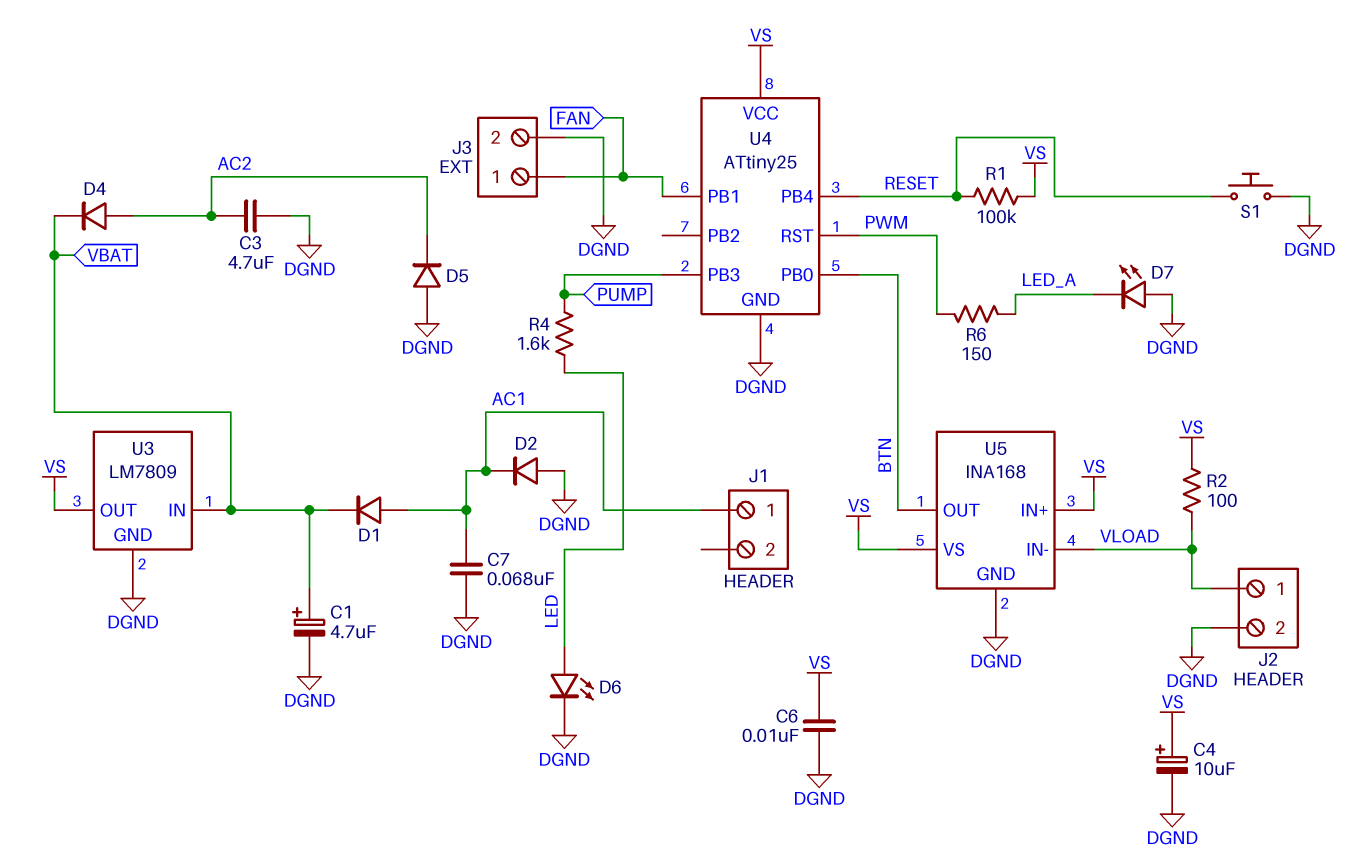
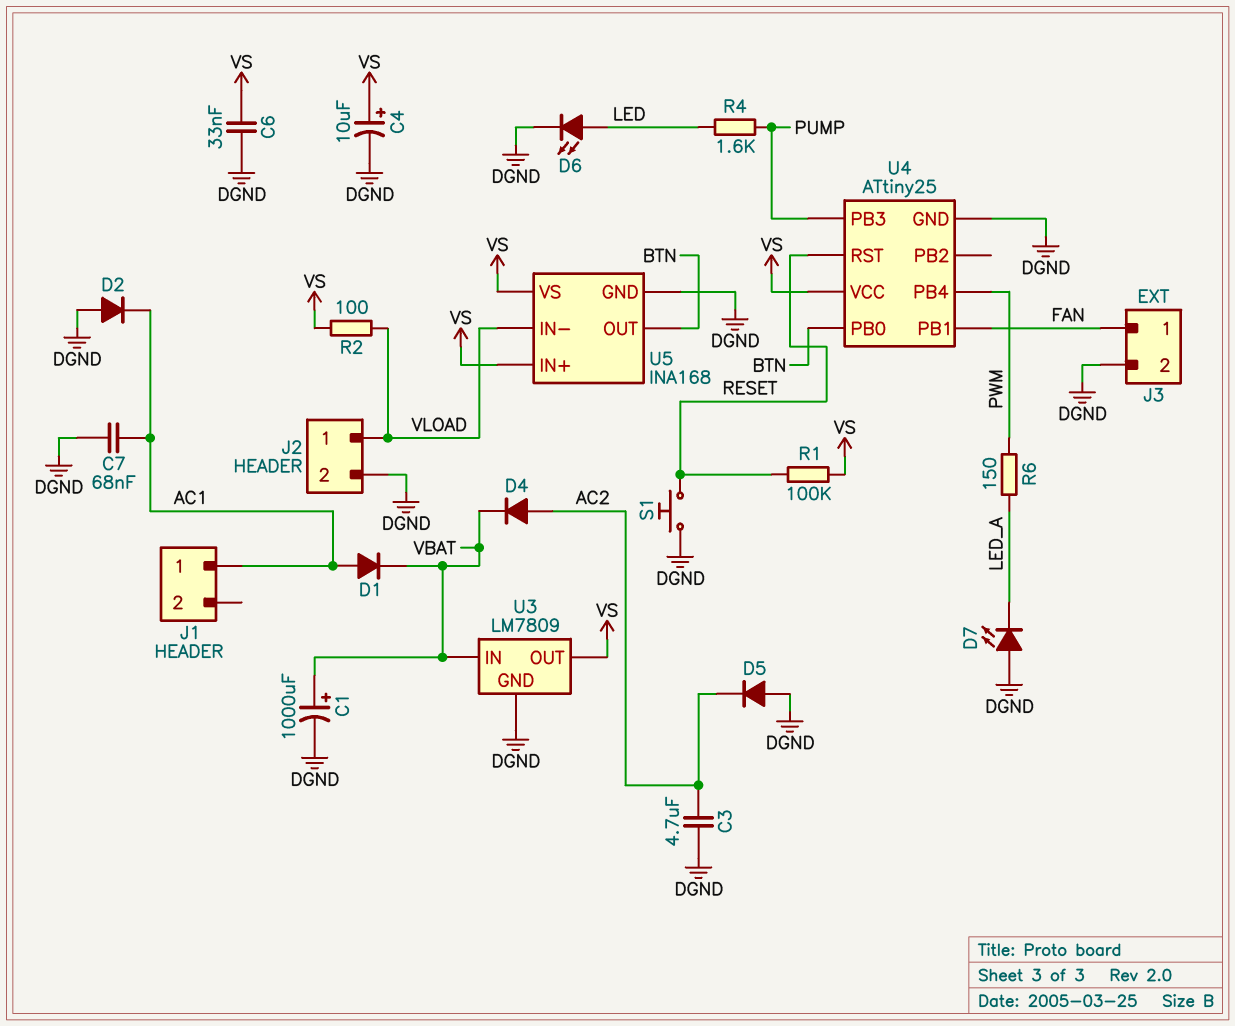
C1: 4.7uF (plus VBAT, minus DGND) -> 1000uF (plus VBAT, minus DGND)
C6: 10nF (DGND, VS) -> 33nF (DGND, VS)
U4 pin PB4: RESET -> PWM
U4 pin RST: PWM -> RESET

